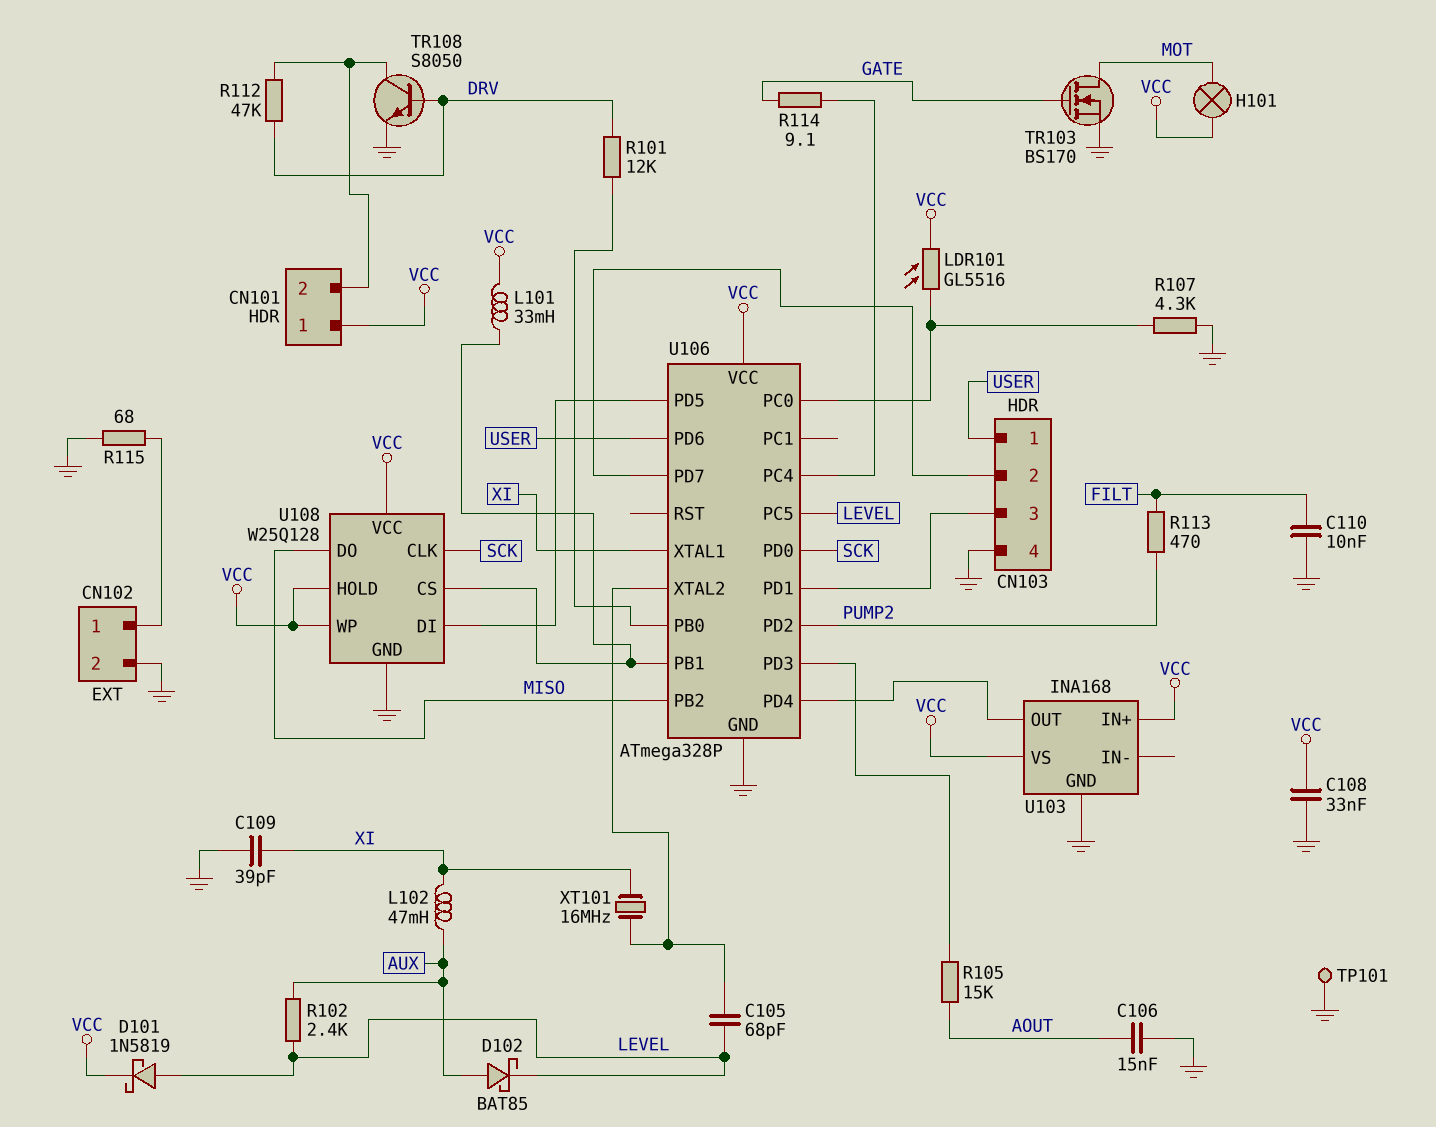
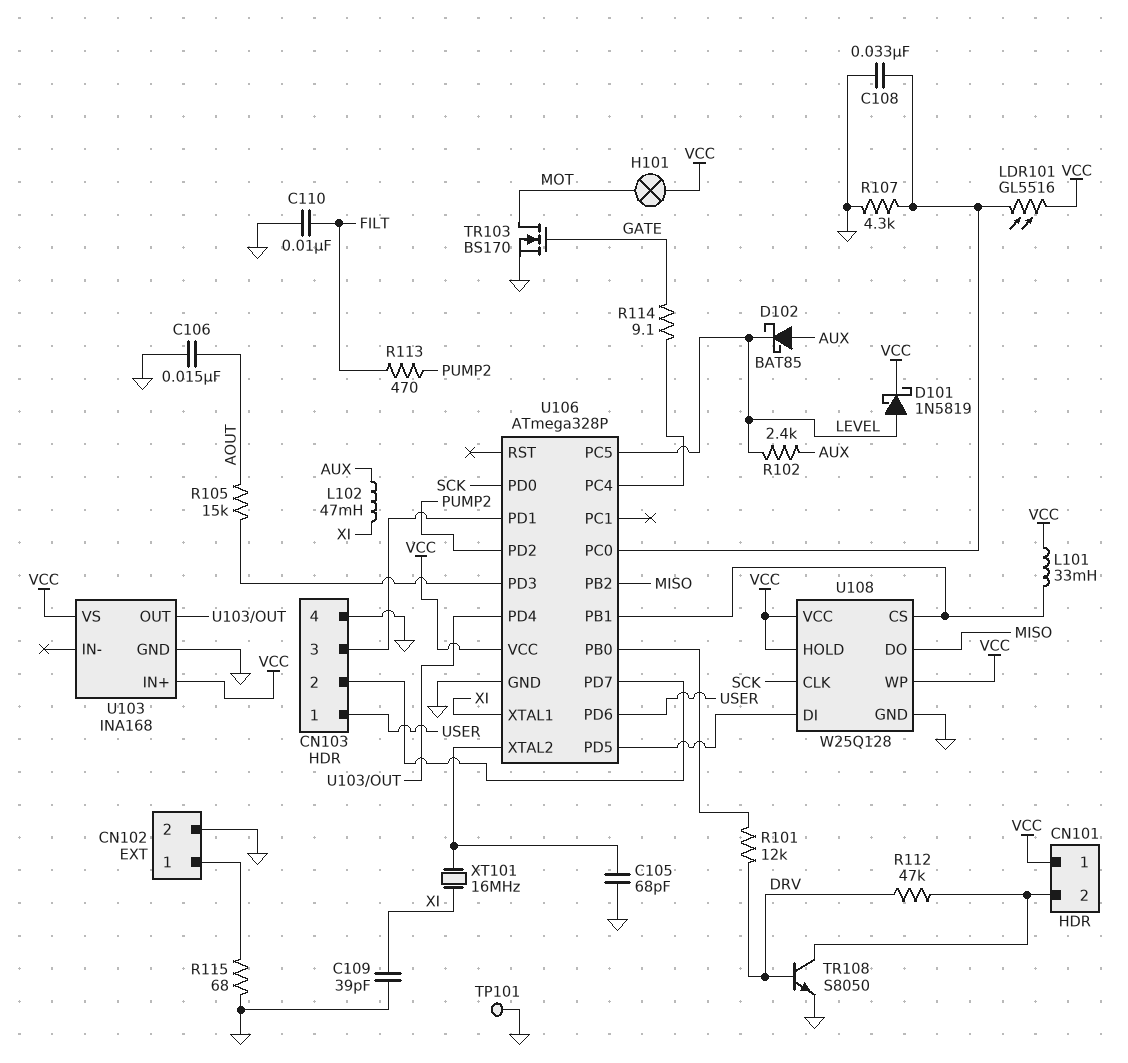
C105: 68pF (LEVEL, U106/XTAL2) -> 68pF (GND, U106/XTAL2)
C108: 33nF (GND, VCC) -> 33nF (GND, U106/PC0)

